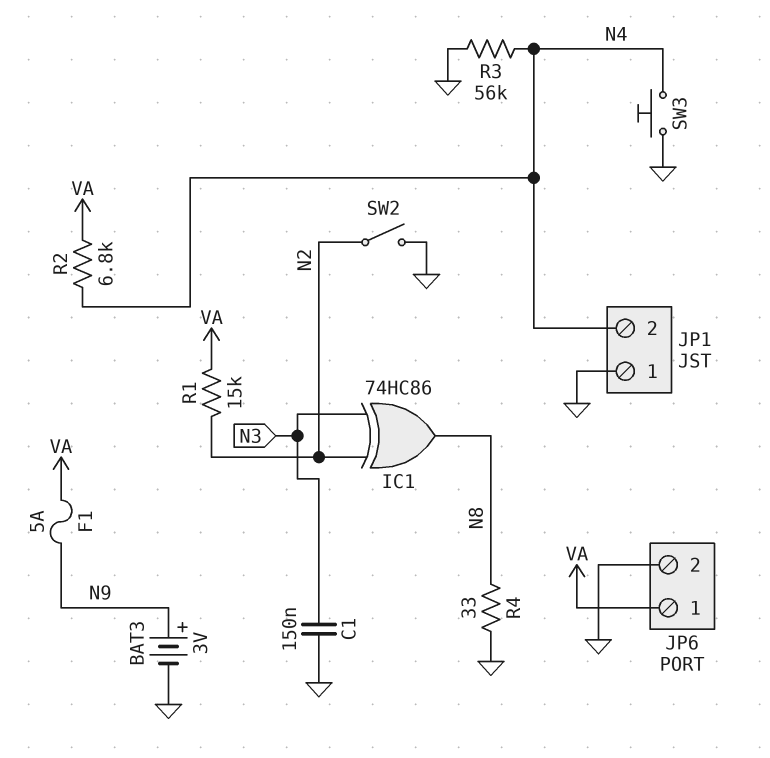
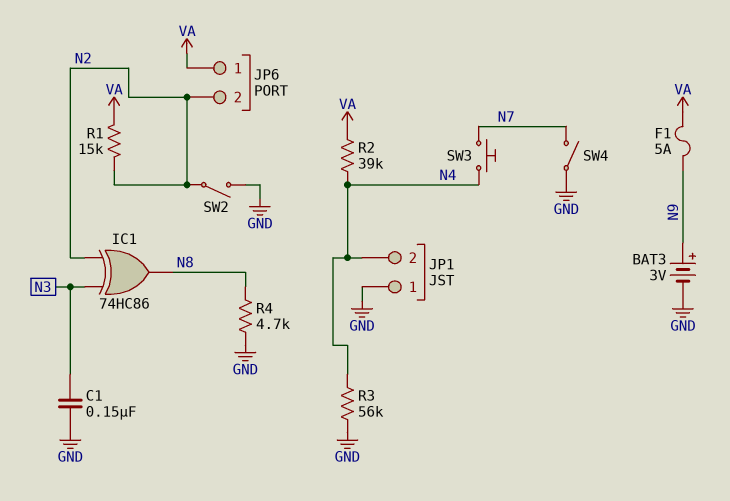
JP6 pin 2: GND -> N2
R2: 6.8k (N4, VA) -> 39k (N4, VA)
R4: 33 (GND, N8) -> 4.7k (GND, N8)
SW3: button (GND, N4) -> button (N4, N7)
SW4: none -> switch (GND, N7)

